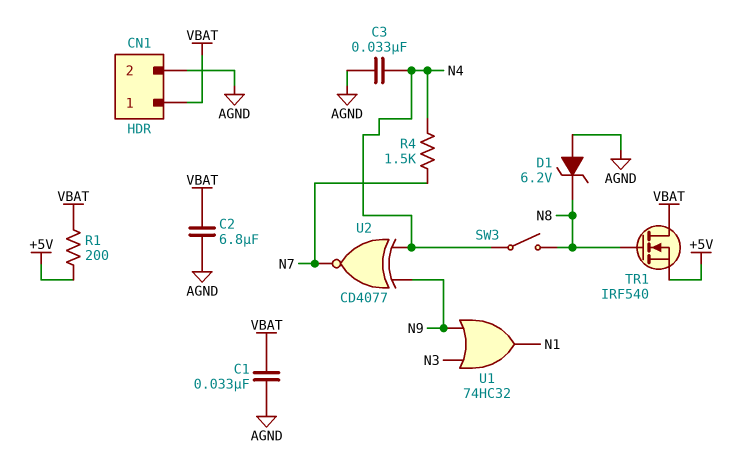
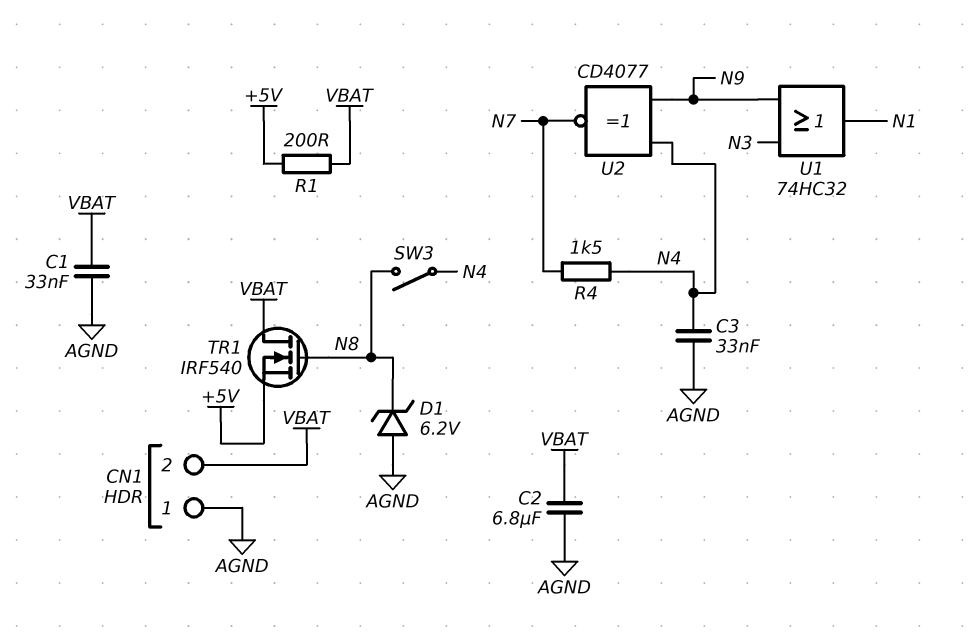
CN1 pin 1: VBAT -> AGND
CN1 pin 2: AGND -> VBAT

